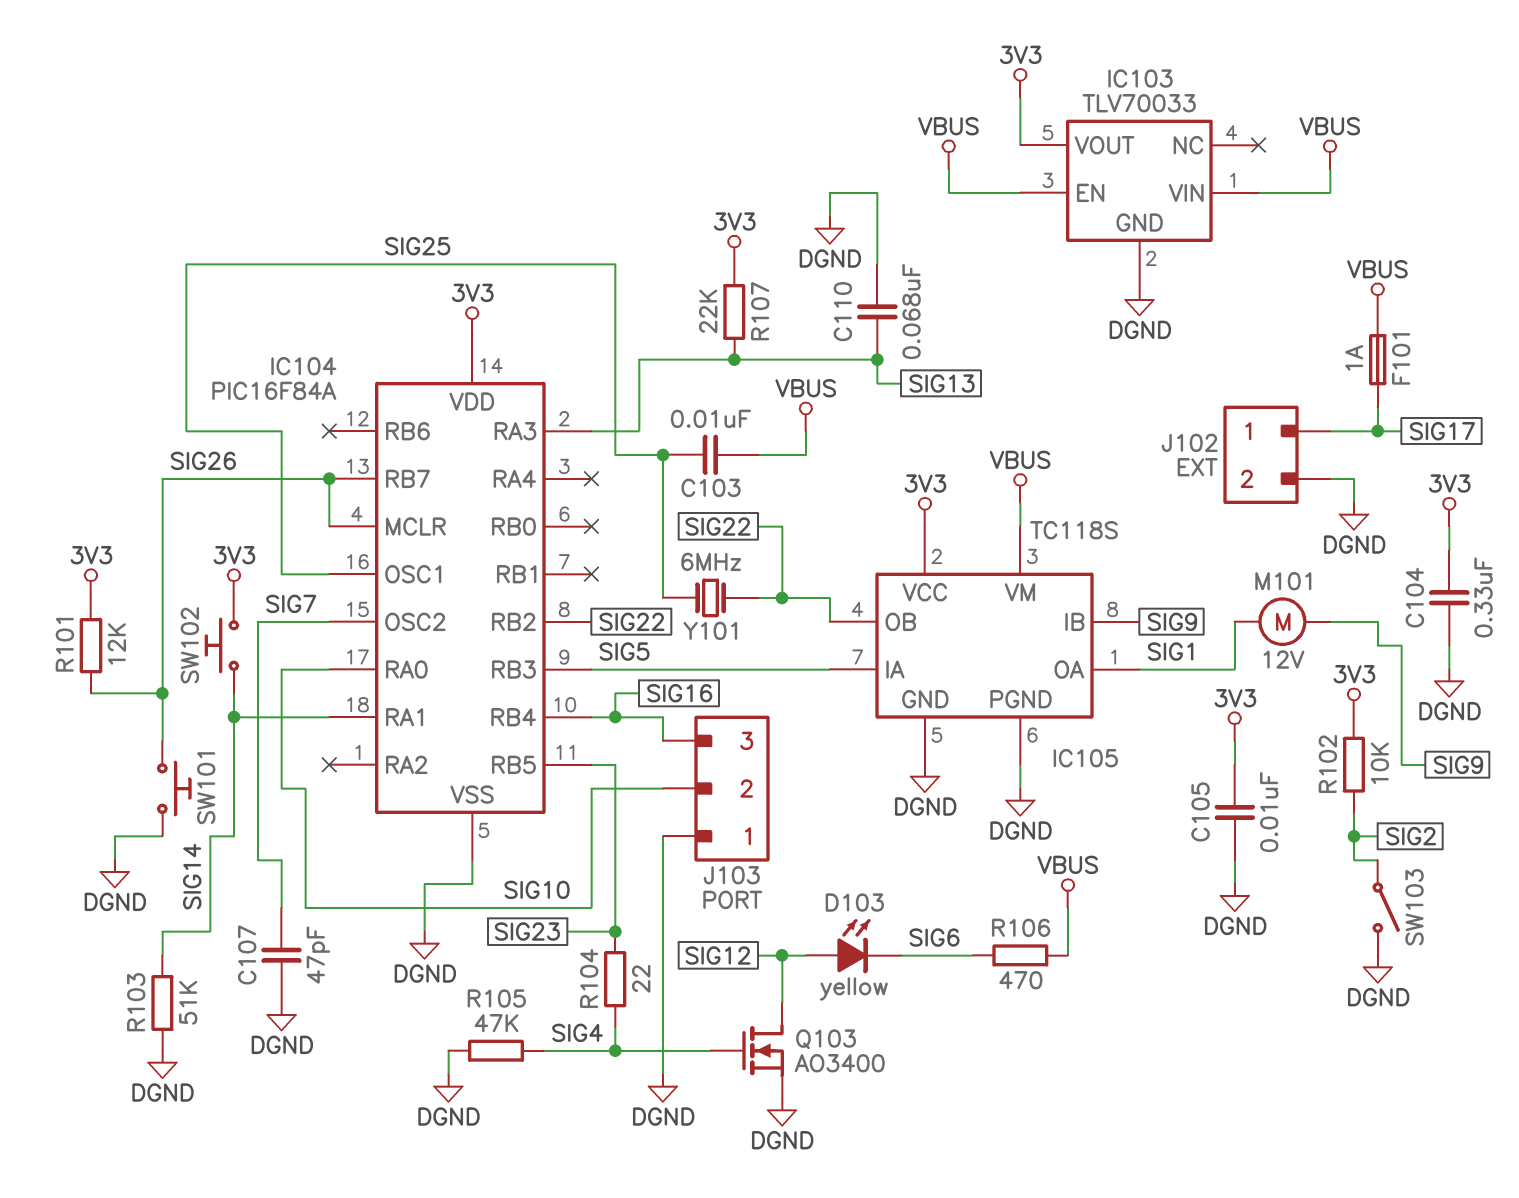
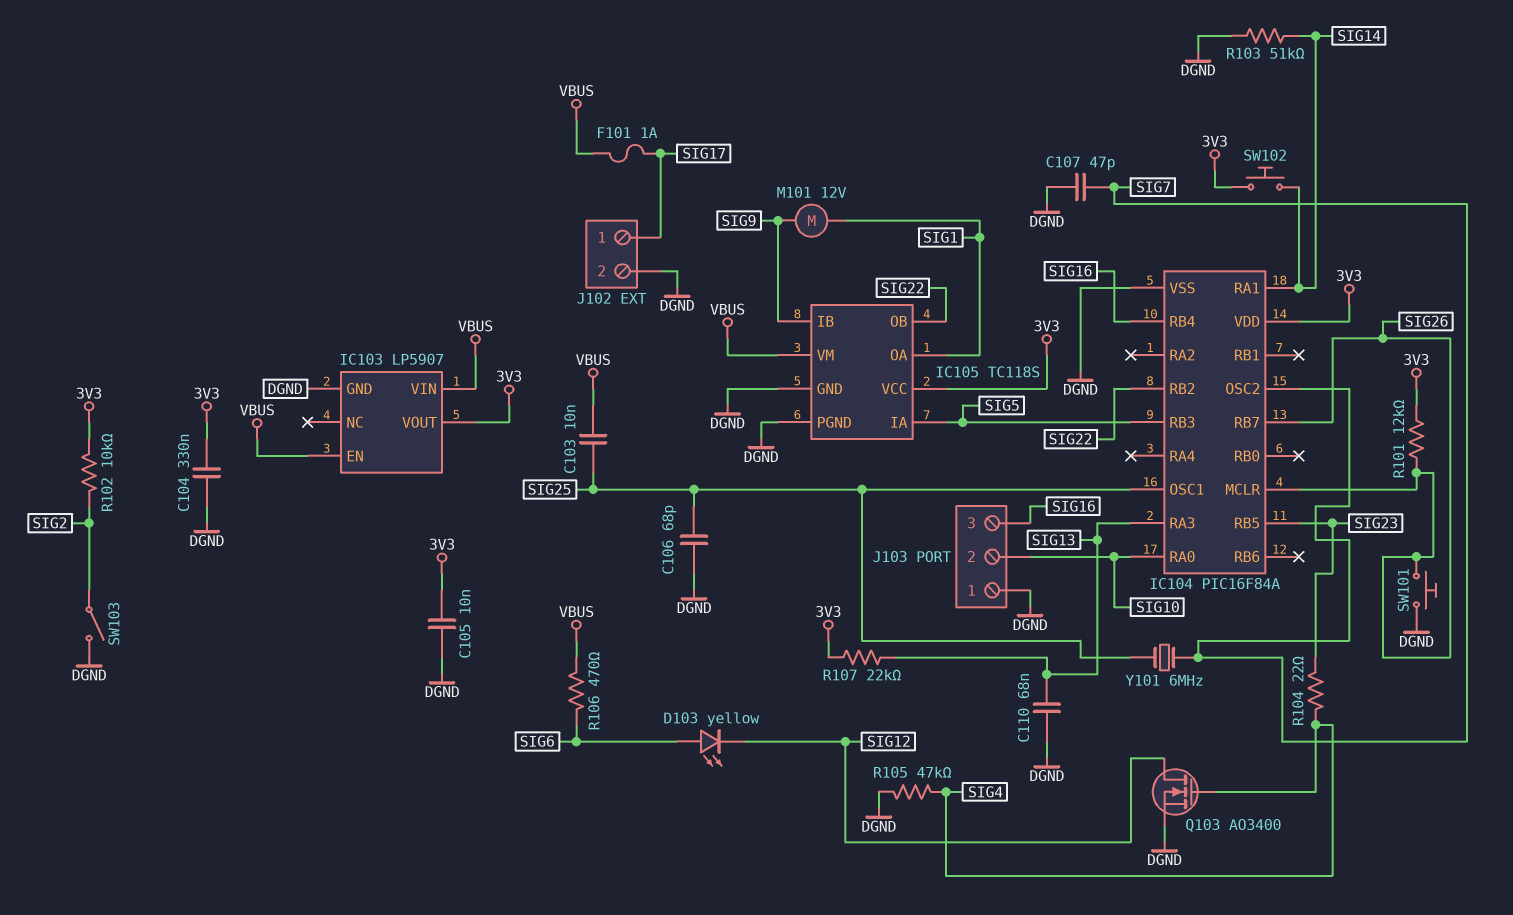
C106: none -> 68pF (DGND, SIG25)
D103: LED yellow (A SIG12, K SIG6) -> LED yellow (A SIG6, K SIG12)
IC103: TLV70033 -> LP5907
Y101: 6MHz (SIG22, SIG25) -> 6MHz (SIG7, SIG25)

